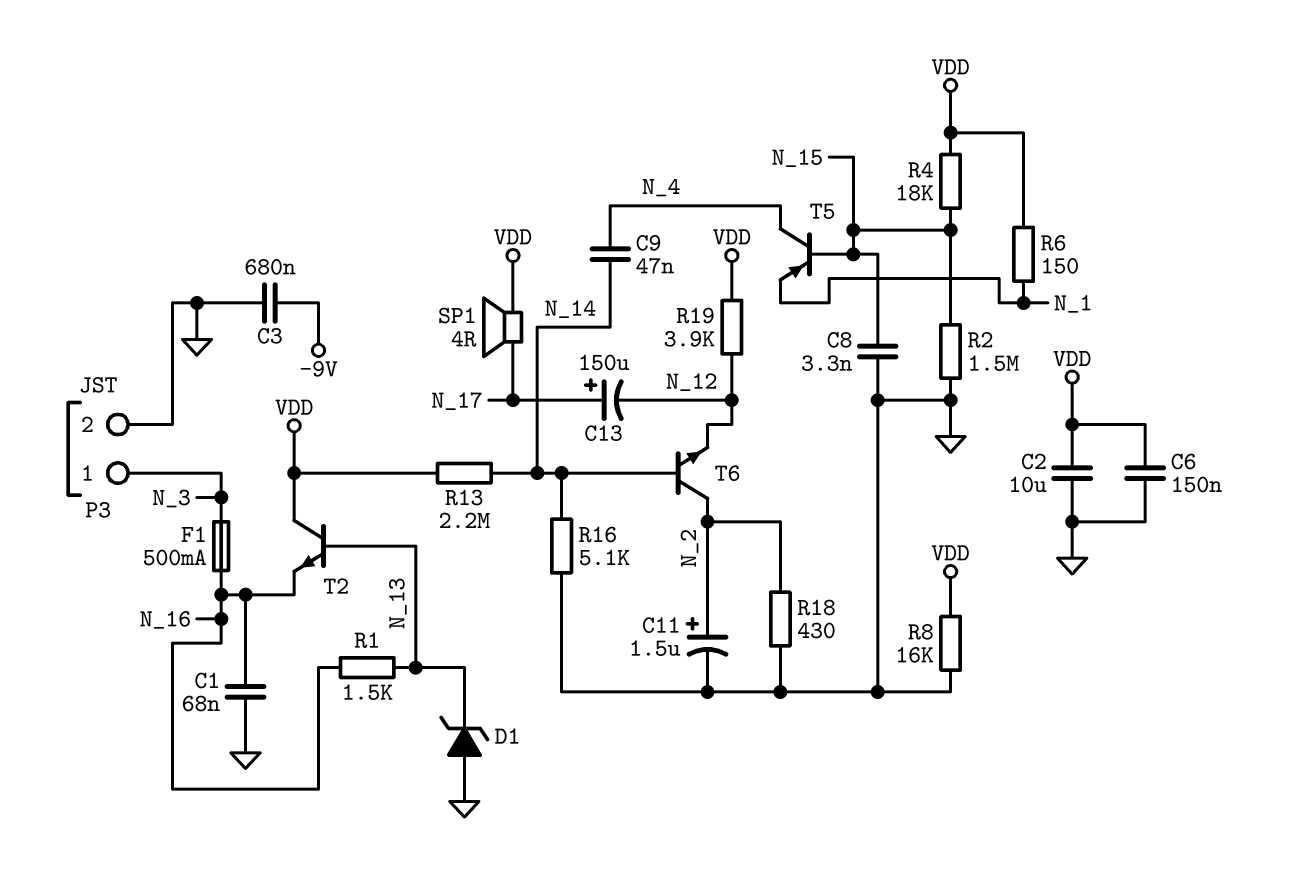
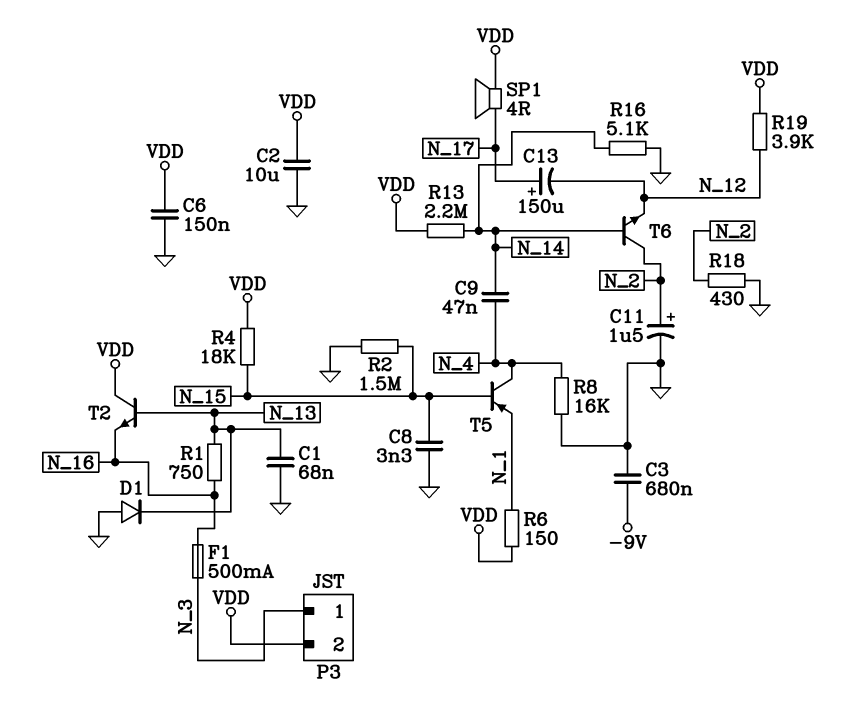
C1: 68nF (GND, N_16) -> 68nF (GND, N_13)
D1: zener (A GND, K N_13) -> diode (A GND, K N_13)
P3 pin 2: GND -> VDD
R1: 1.5k (N_13, N_16) -> 750 (N_13, N_16)
R8: 16k (GND, VDD) -> 16k (GND, N_4)

